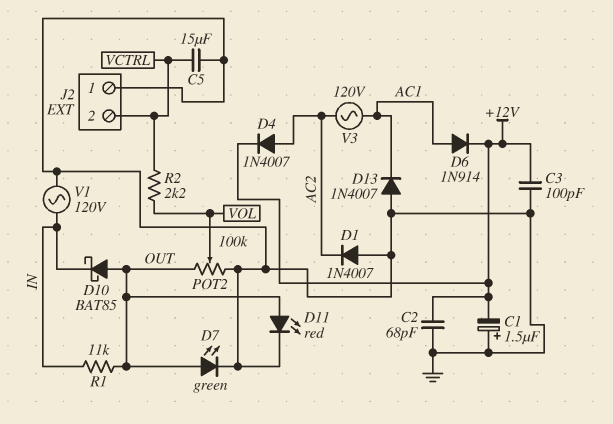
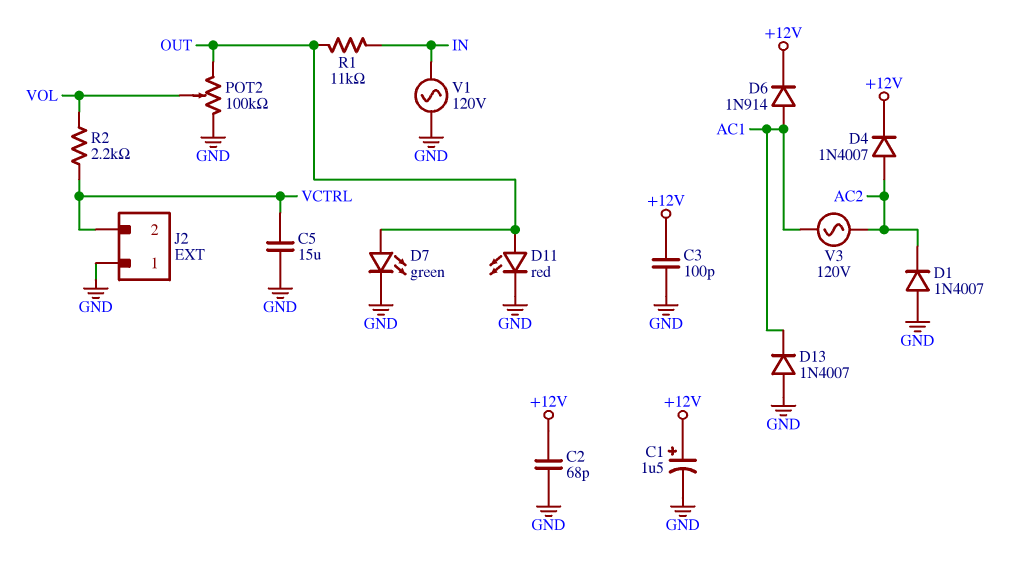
C1: 1.5uF (plus GND, minus +12V) -> 1.5uF (plus +12V, minus GND)
D10: schottky BAT85 (A OUT, K IN) -> none

